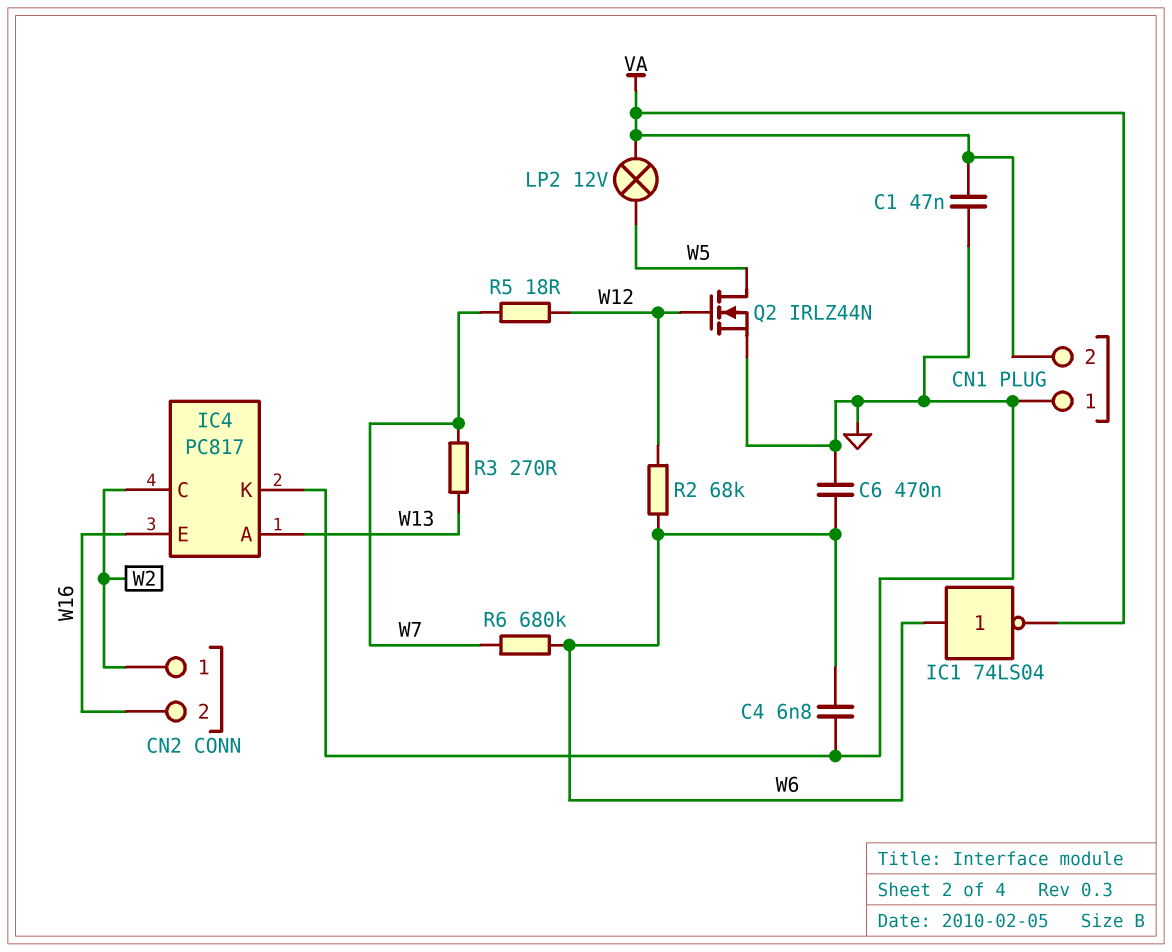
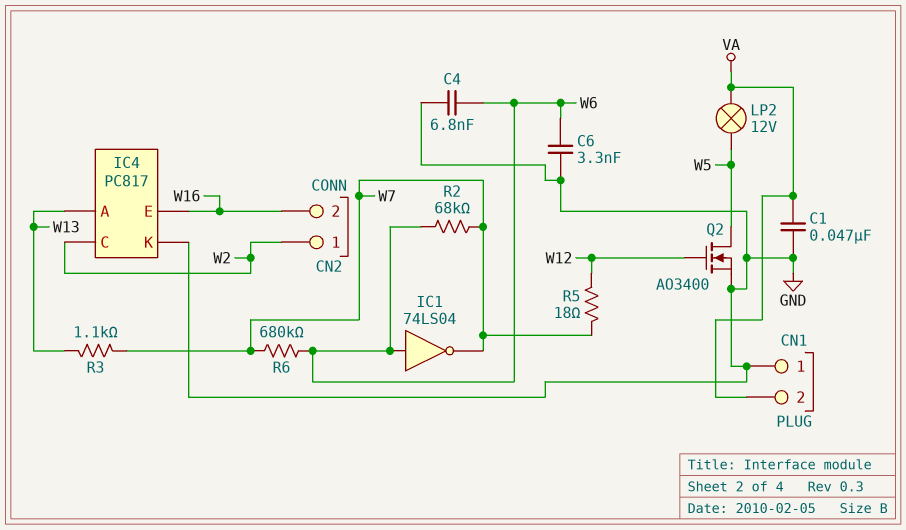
C6: 470nF (GND, W6) -> 3.3nF (GND, W6)
IC1: NOT 74LS04 (in W6, out VA) -> NOT 74LS04 (in W6, out W7)
Q2: NMOS IRLZ44N (G W12, D W5, S GND) -> NMOS AO3400 (G W12, D W5, S GND)
R2: 68k (W6, W12) -> 68k (W6, W7)
R3: 270 (W7, W13) -> 1.1k (W7, W13)

